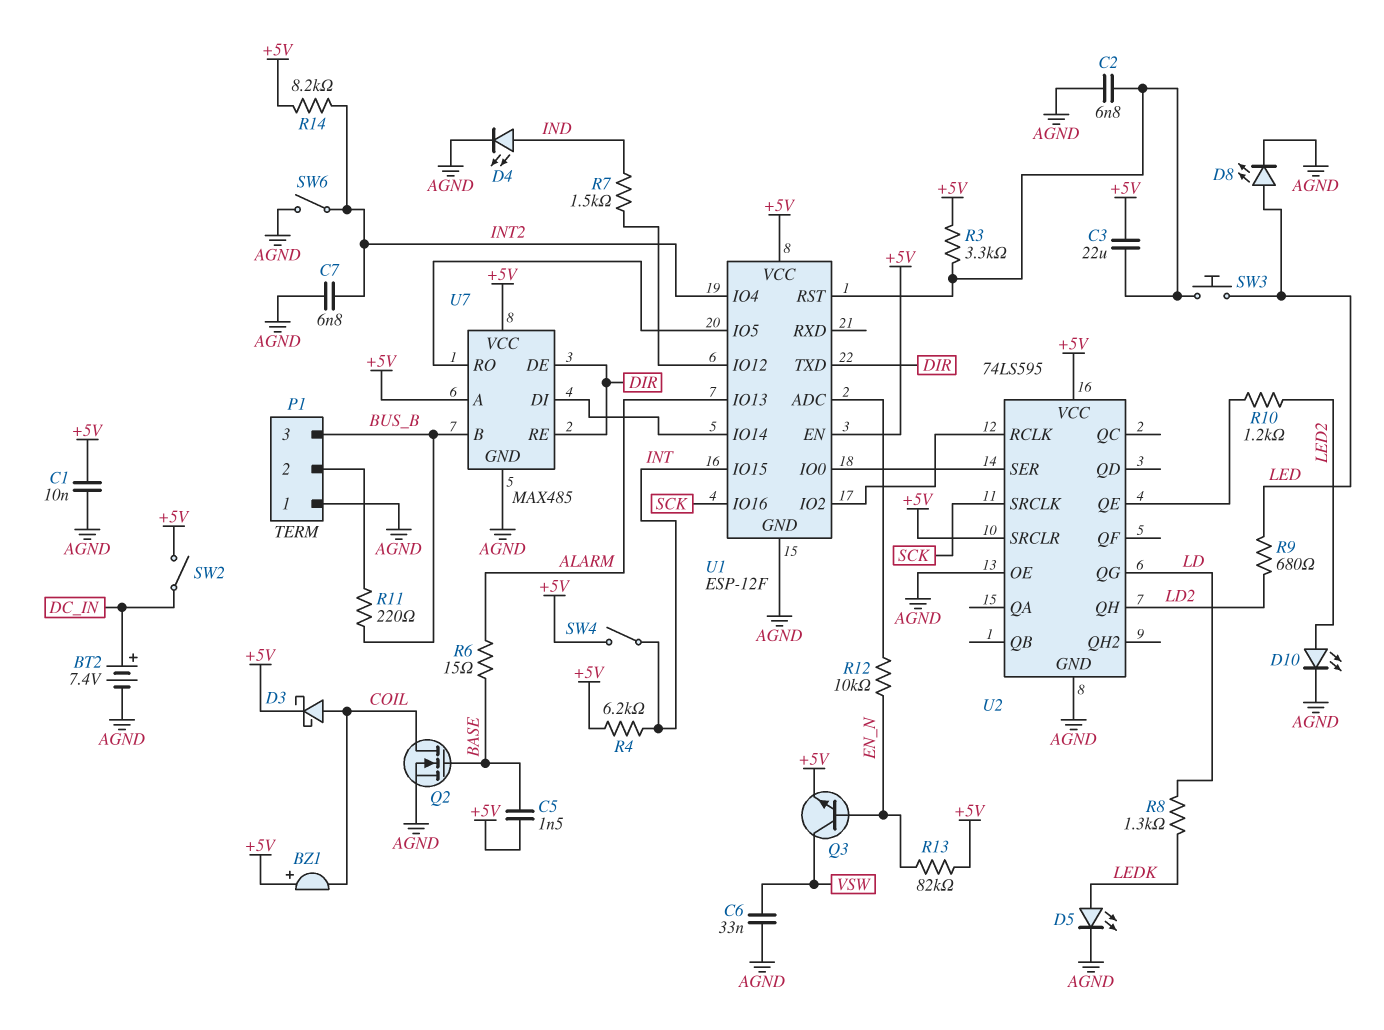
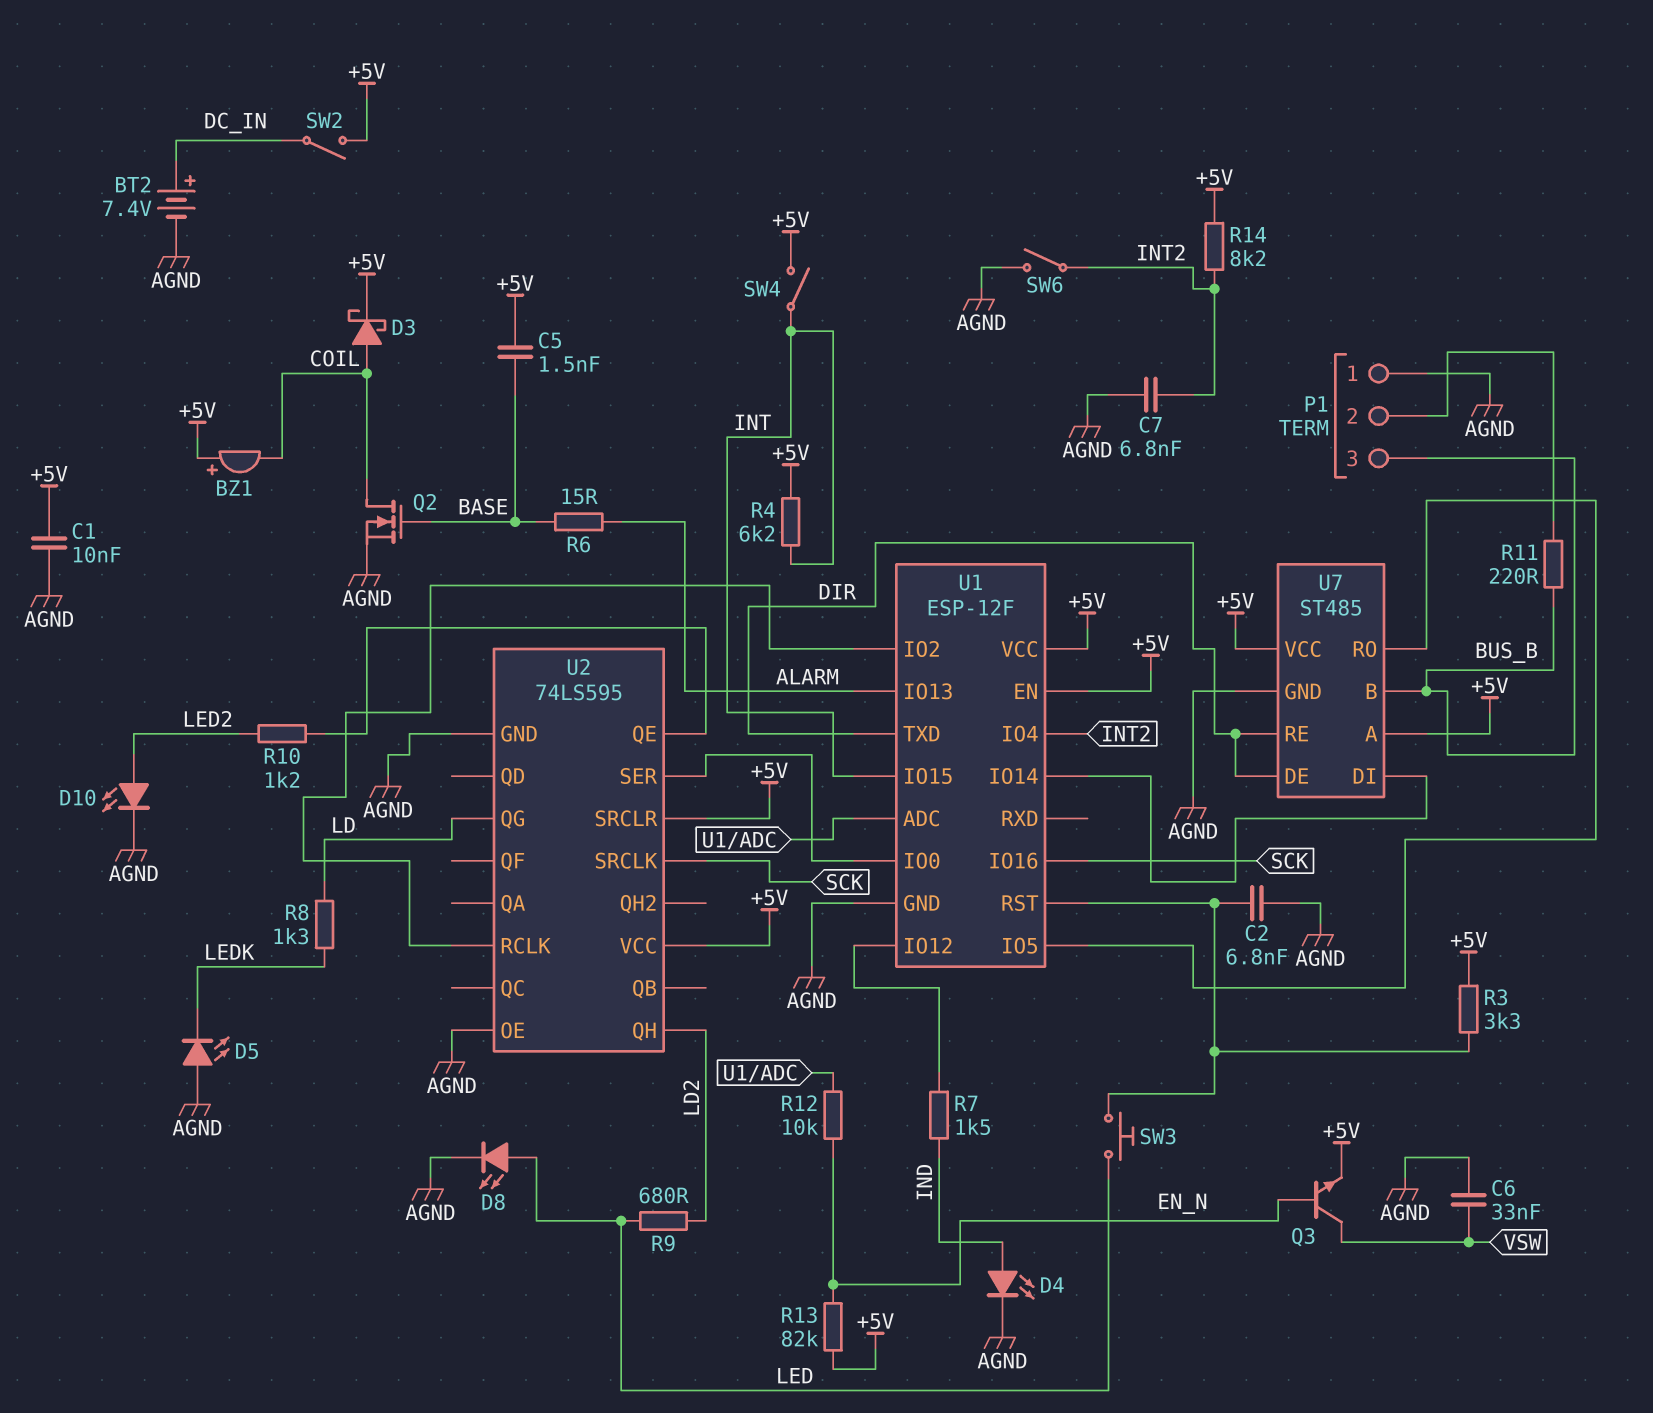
C3: 22uF (+5V, U1/RST) -> none
D5: LED (A LEDK, K AGND) -> LED (A AGND, K LEDK)
U7: MAX485 -> ST485

